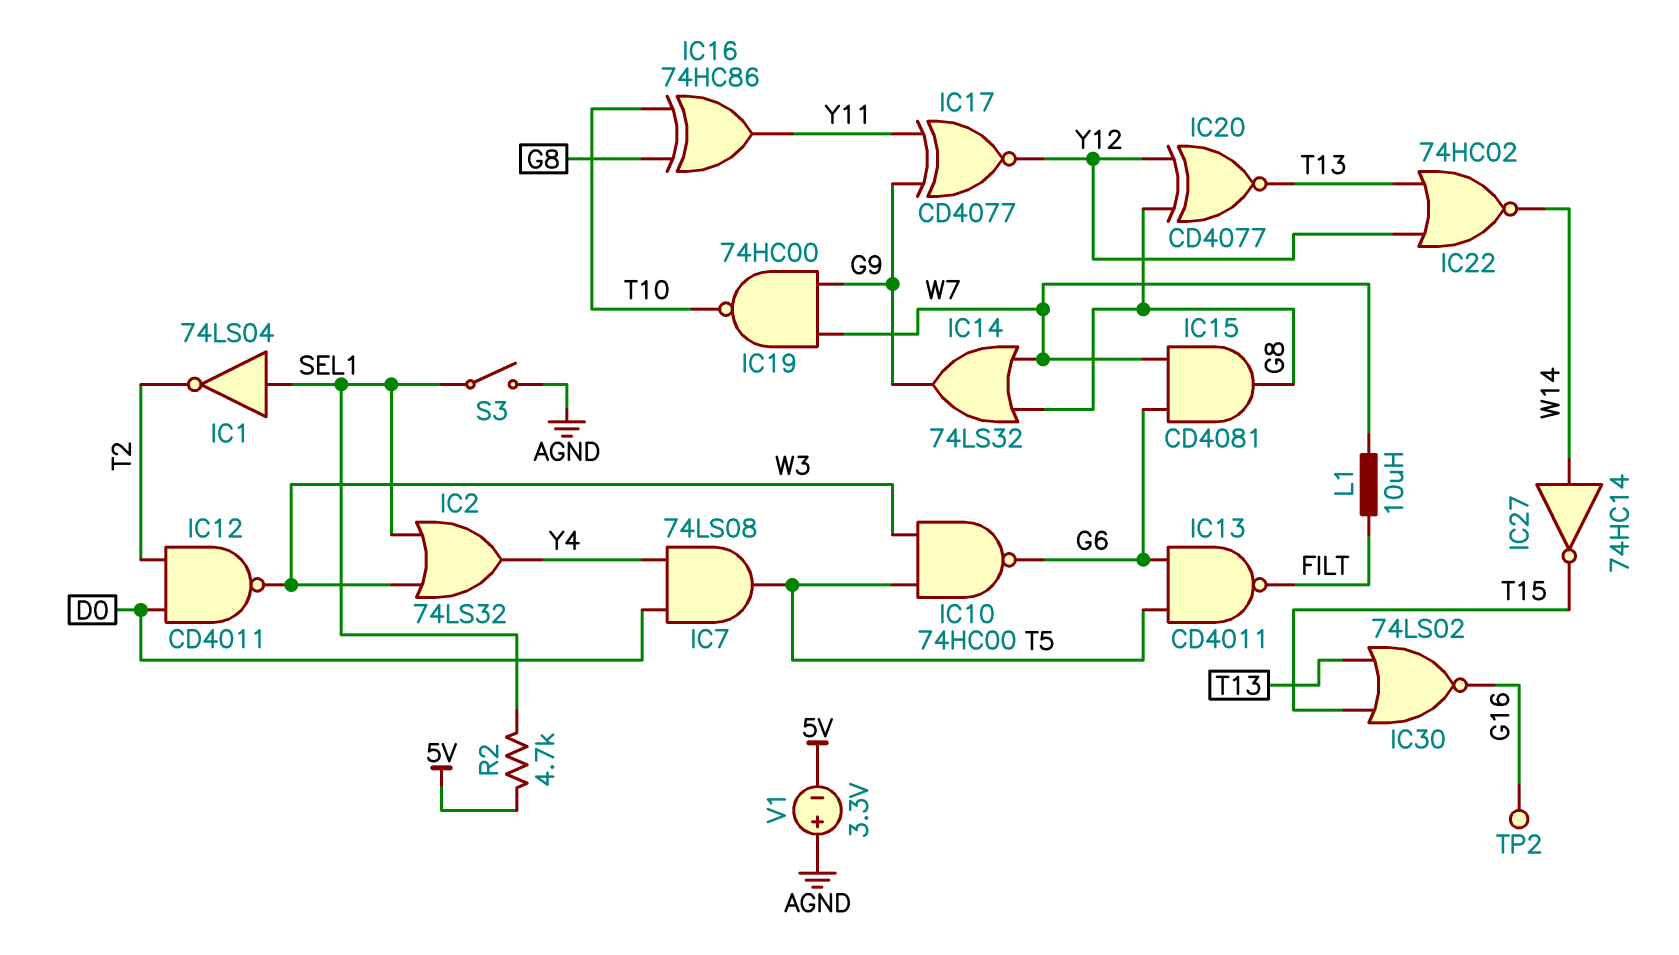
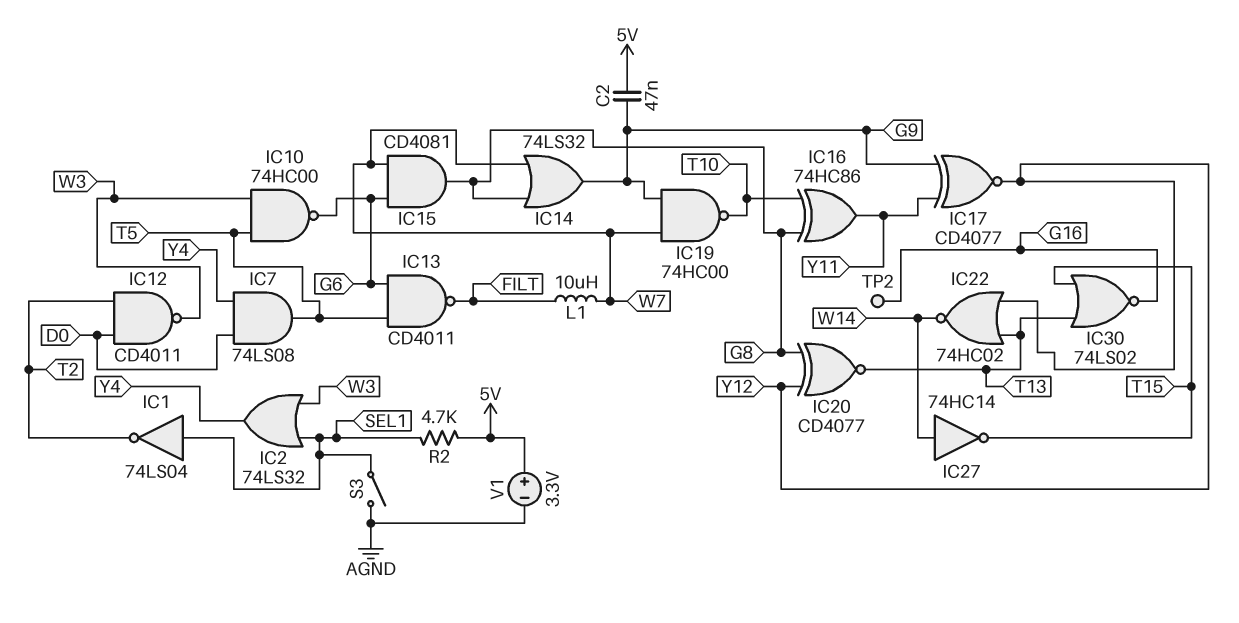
C2: none -> 47nF (5V, G9)
V1: 3.3V (plus AGND, minus 5V) -> 3.3V (plus 5V, minus AGND)

